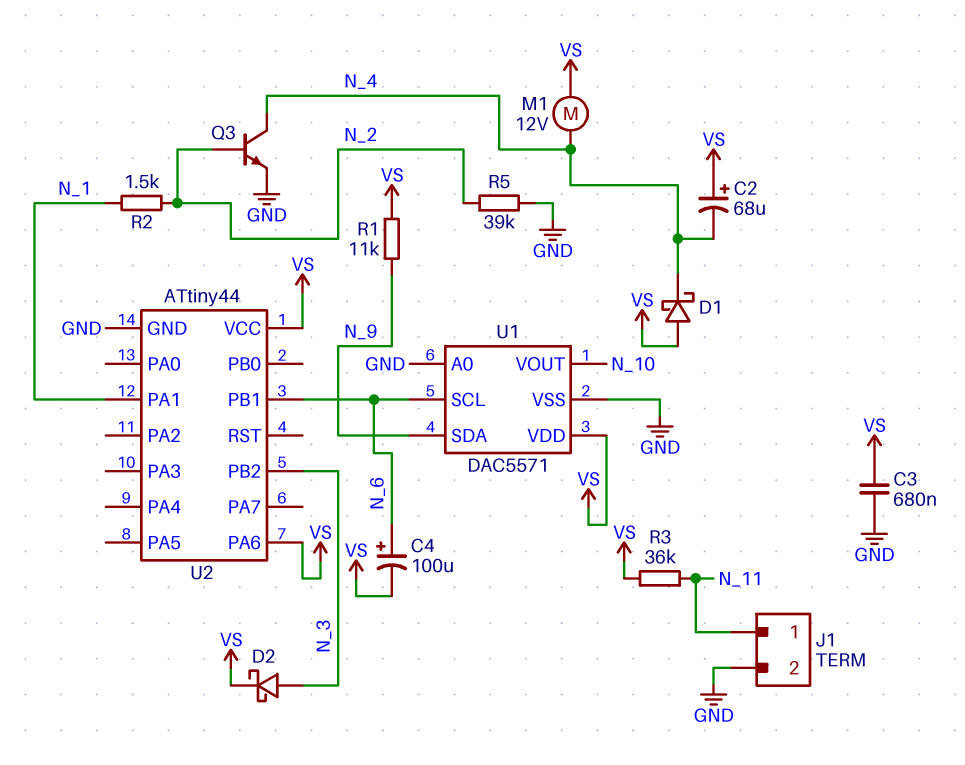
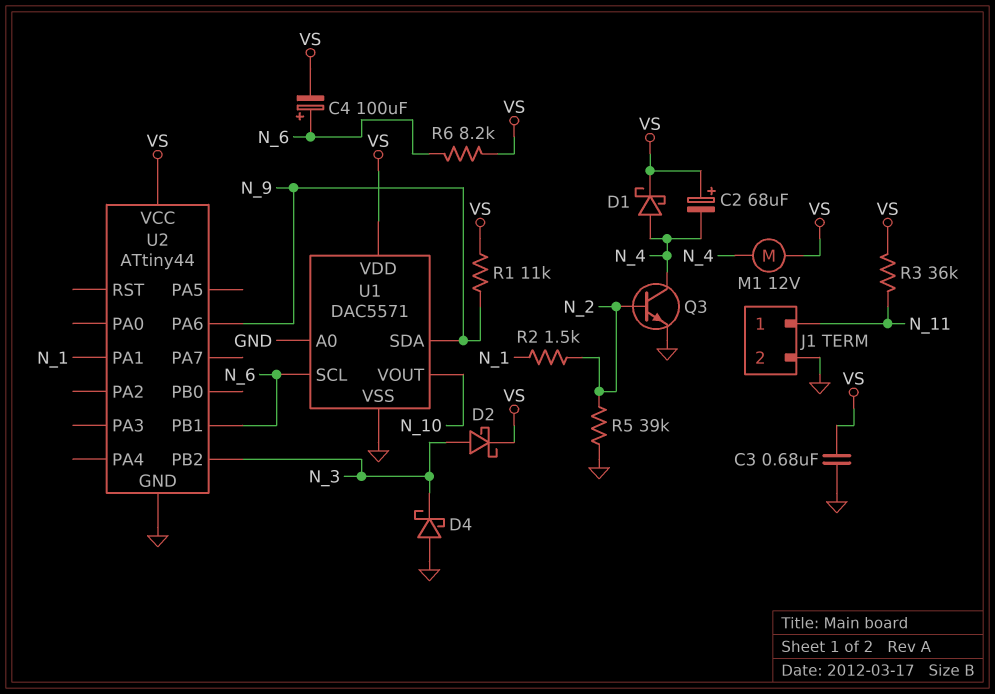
D1: schottky (A VS, K N_4) -> schottky (A N_4, K VS)
D4: none -> schottky (A GND, K N_3)
R6: none -> 8.2k (N_6, VS)
U2 pin PA6: VS -> N_9

